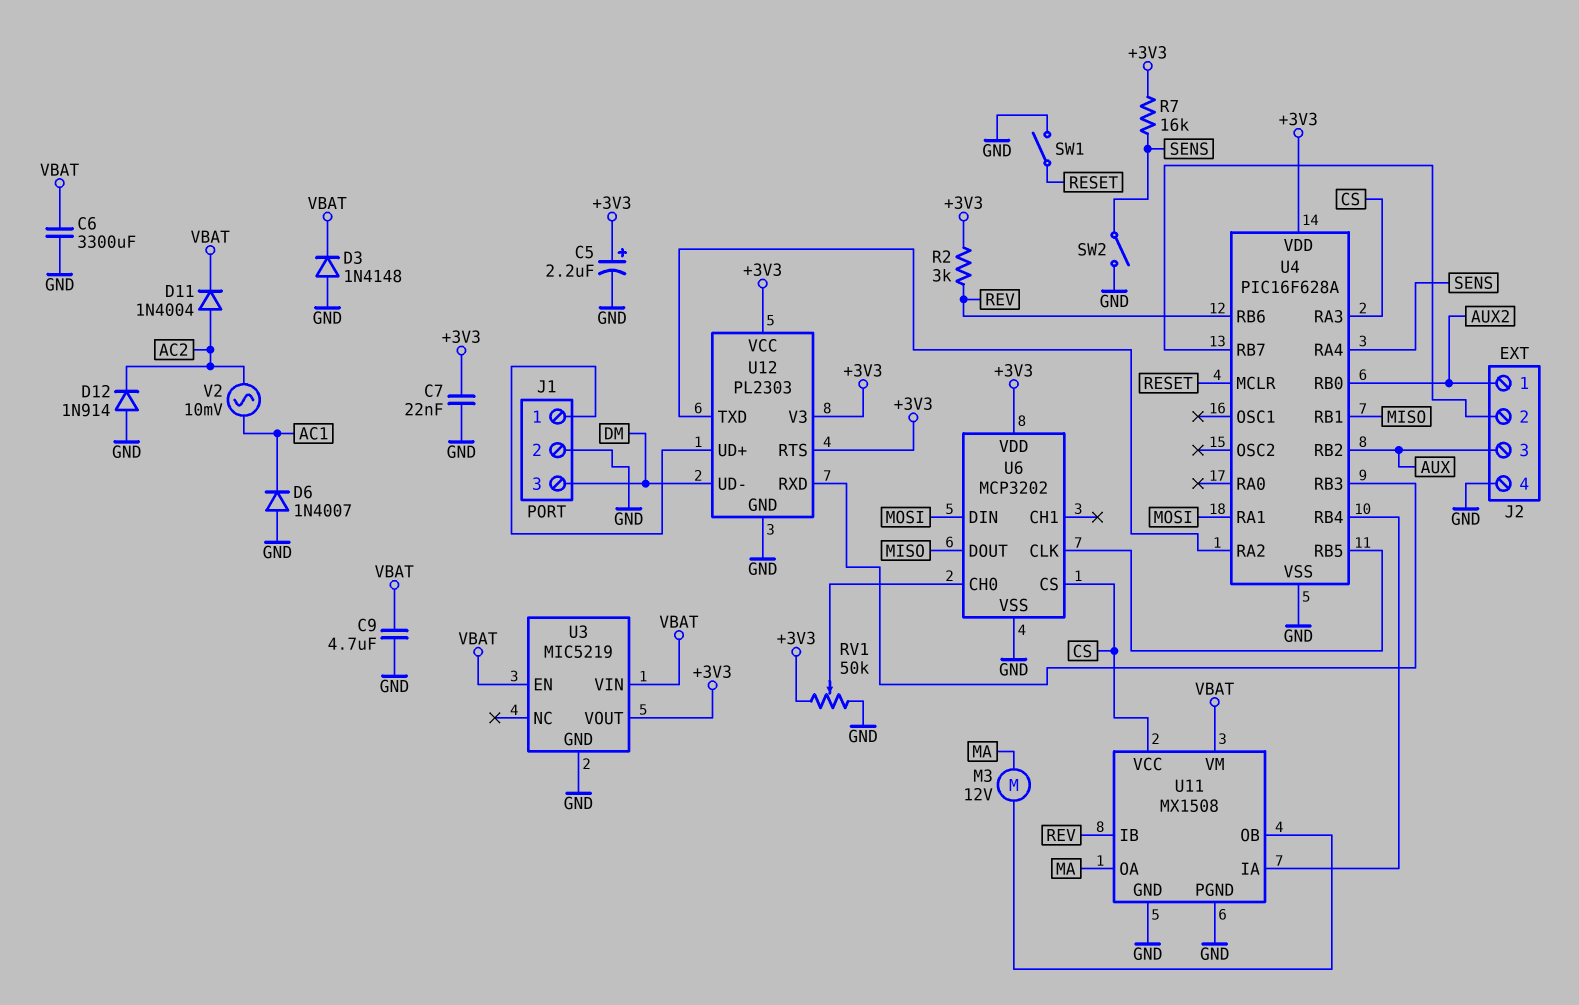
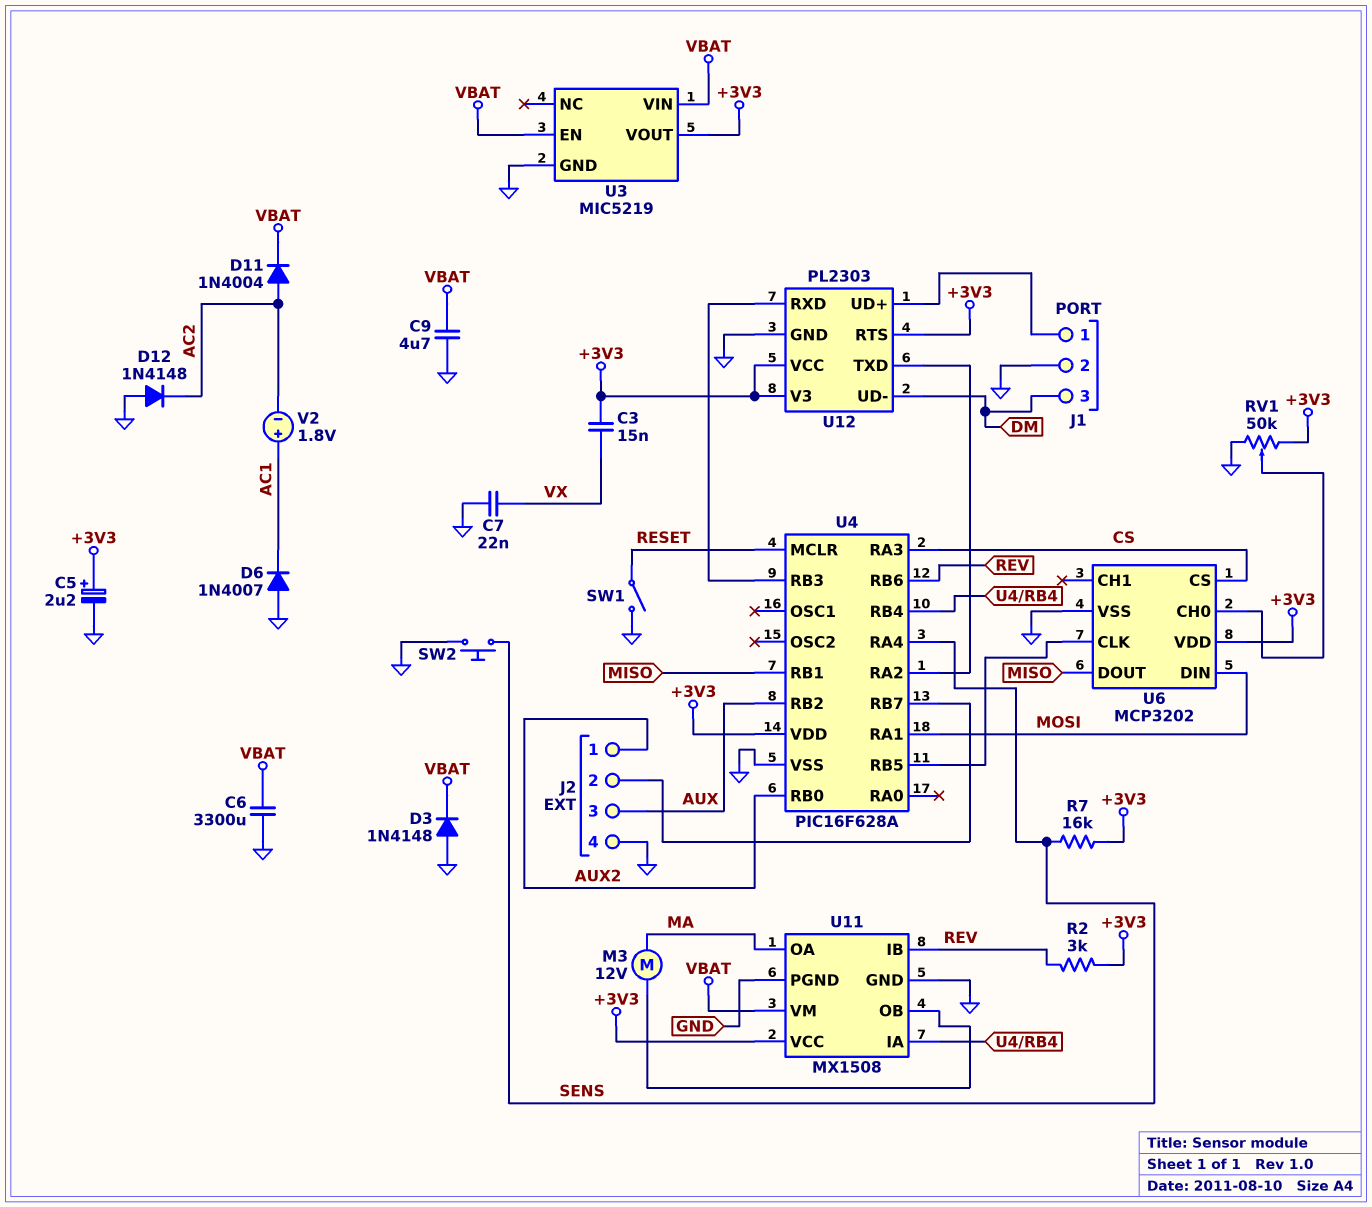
C3: none -> 15nF (+3V3, VX)
C7: 22nF (+3V3, GND) -> 22nF (GND, VX)
D12: diode 1N914 (A GND, K AC2) -> diode 1N4148 (A GND, K AC2)
SW2: switch (GND, SENS) -> button (GND, SENS)
U11 pin VCC: CS -> +3V3
V2: AC 10mV (AC1, AC2) -> 1.8V (plus AC1, minus AC2)

